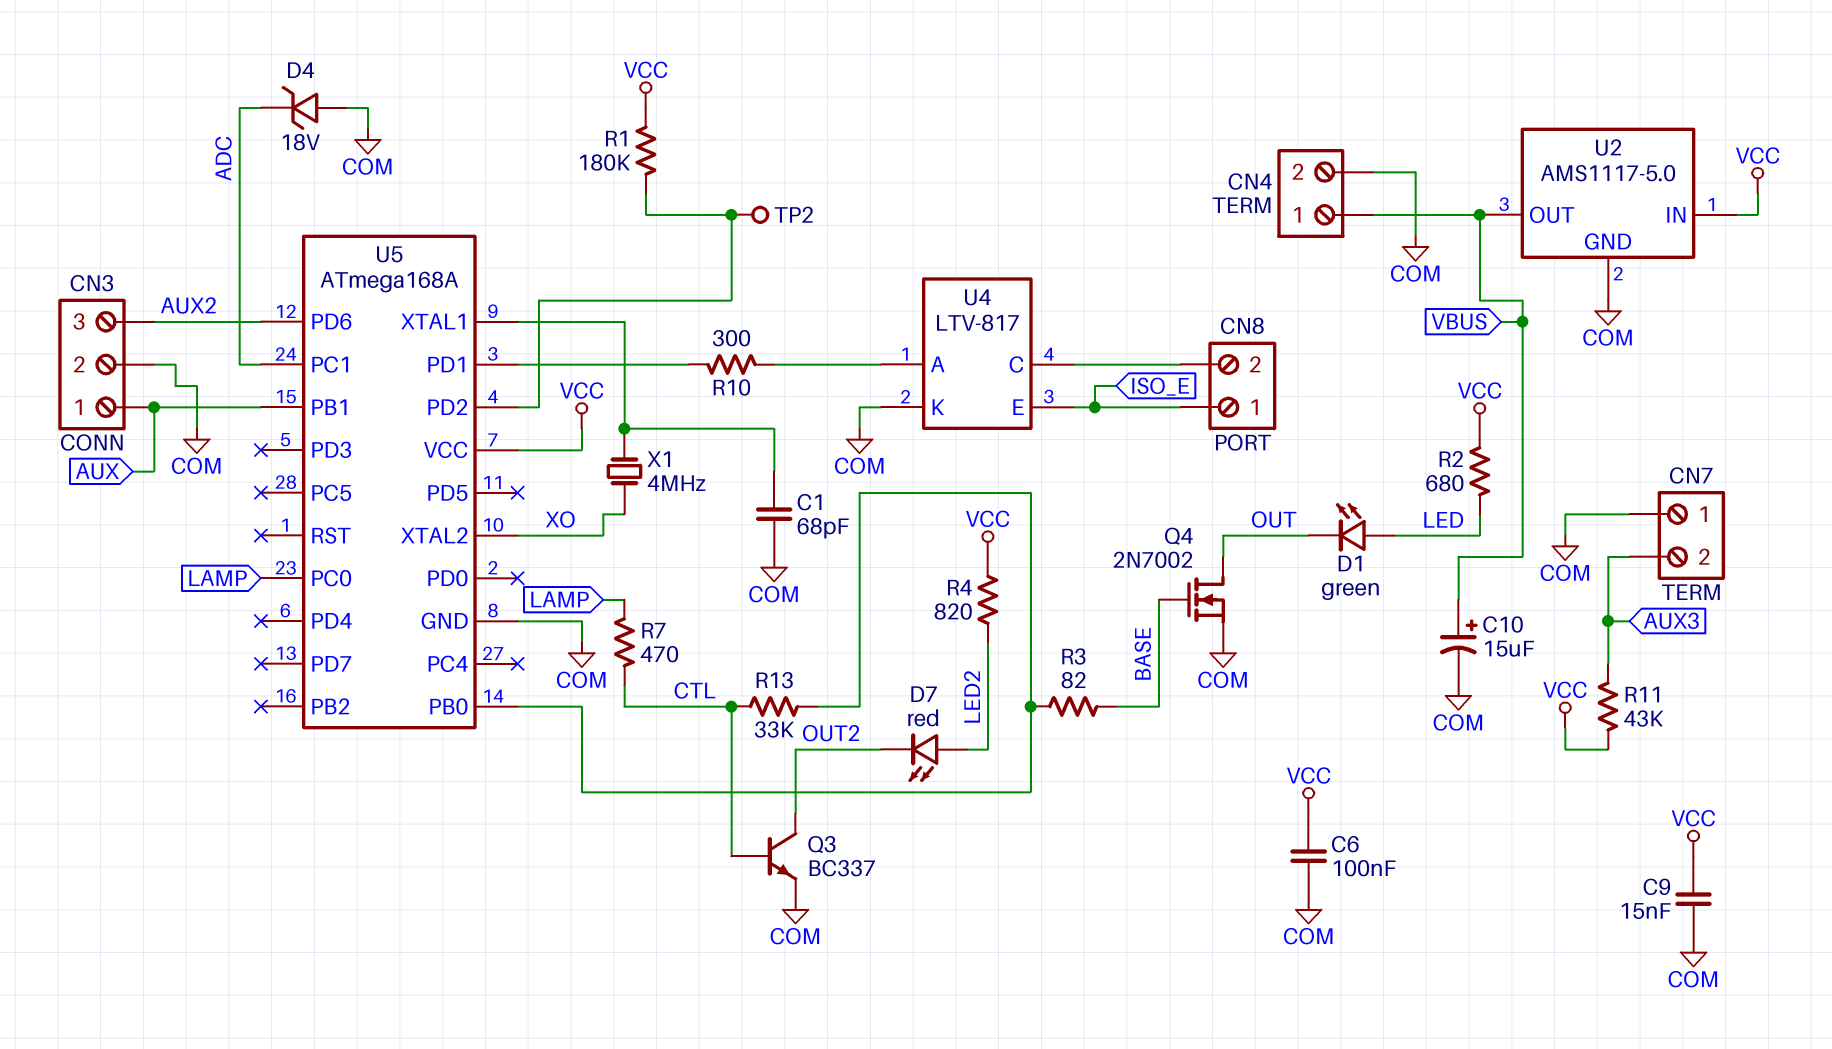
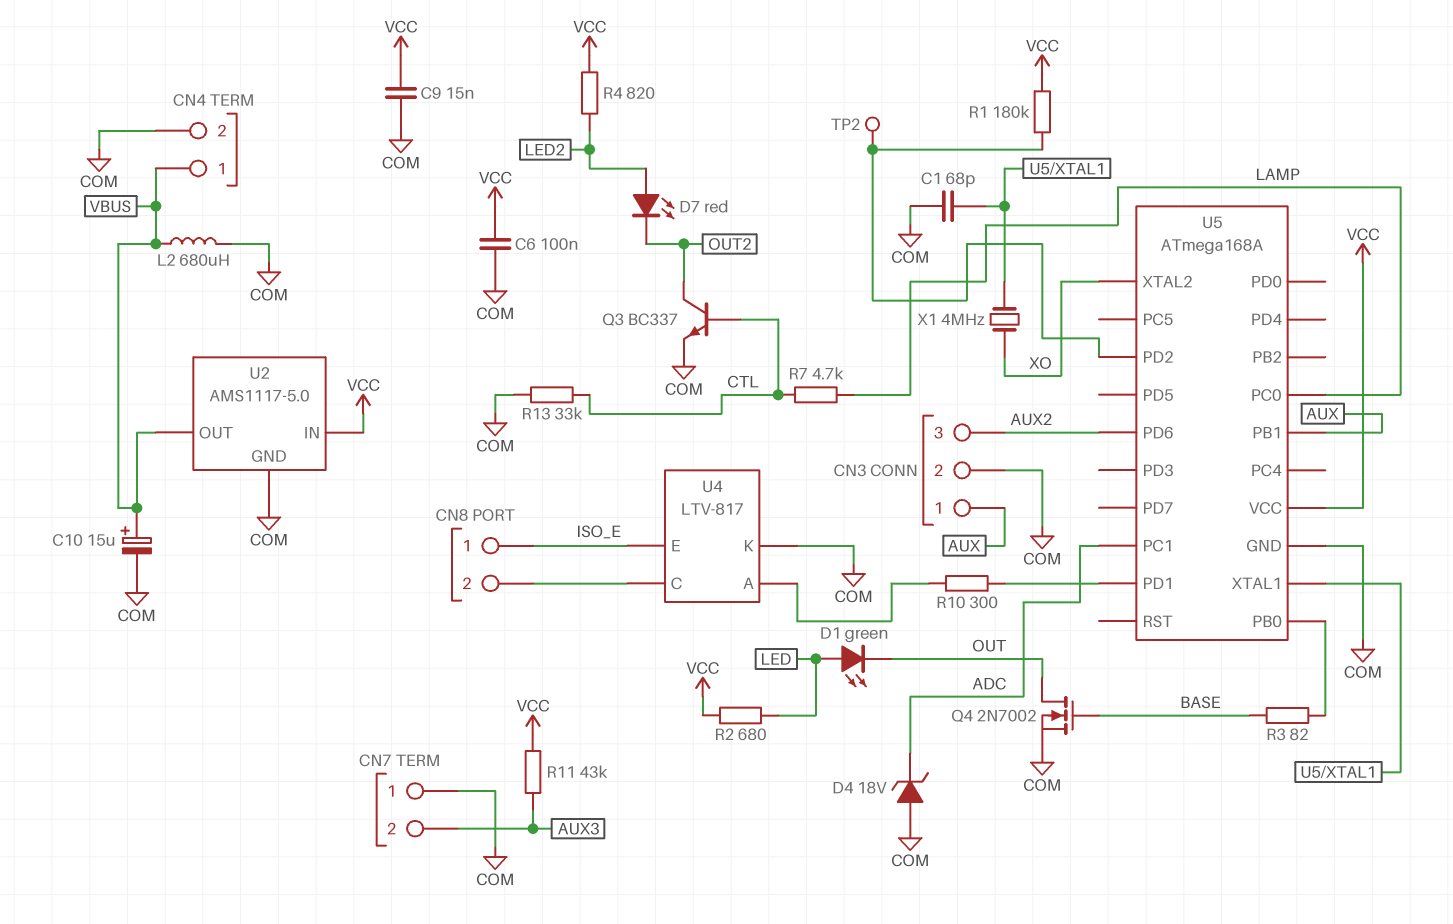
L2: none -> 680uH (COM, VBUS)
R7: 470 (CTL, LAMP) -> 4.7k (CTL, LAMP)
R13: 33k (CTL, U5/PB0) -> 33k (COM, CTL)

